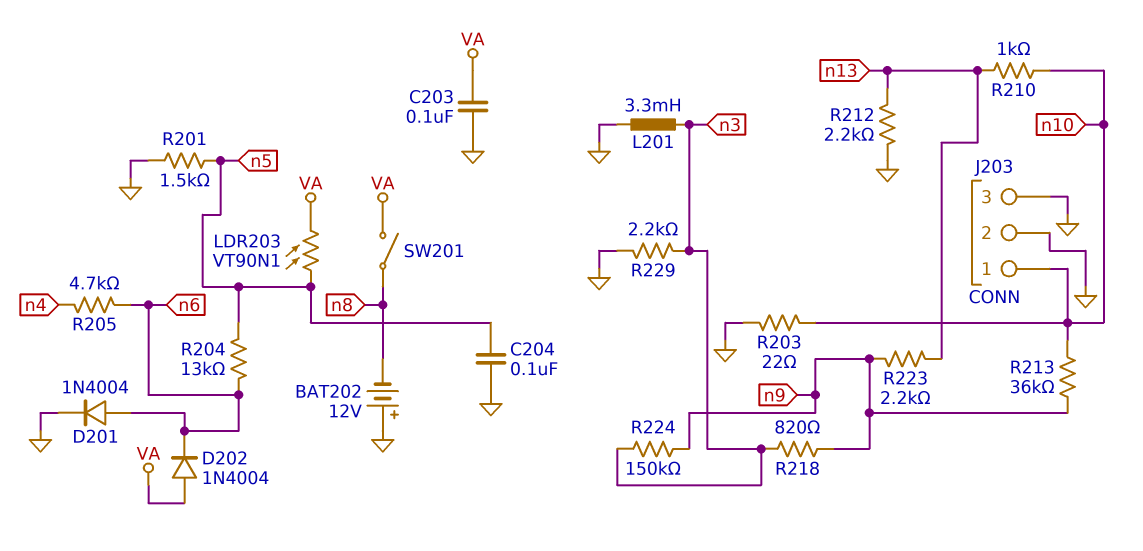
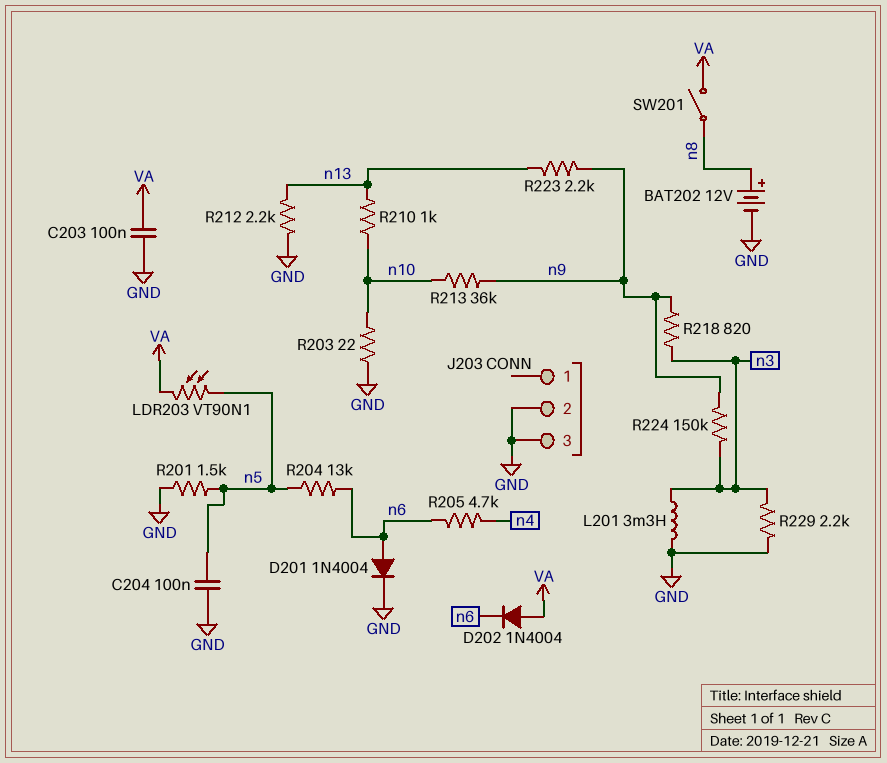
BAT202: 12V (plus GND, minus n8) -> 12V (plus n8, minus GND)
J203 pin 1: n10 -> none

